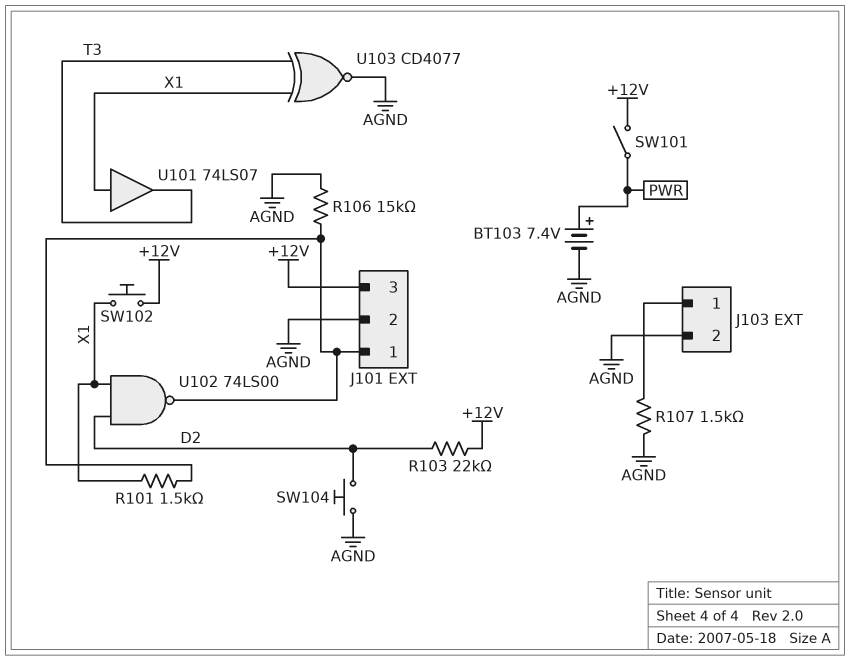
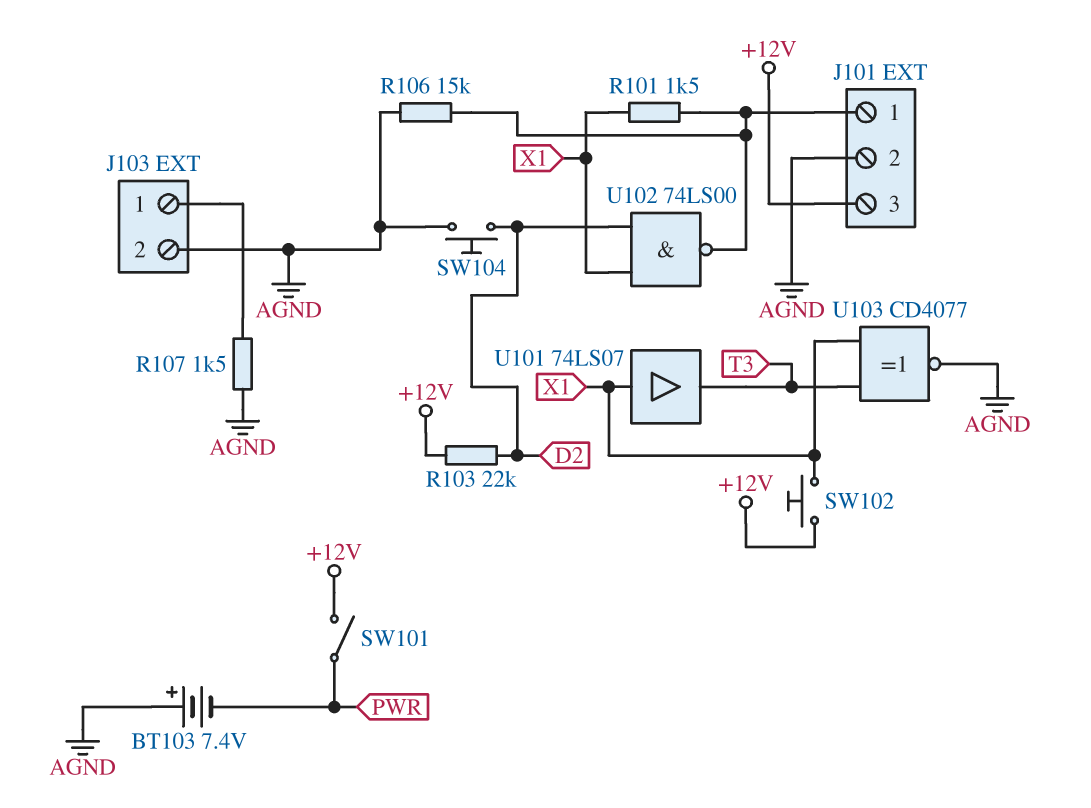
BT103: 7.4V (plus PWR, minus AGND) -> 7.4V (plus AGND, minus PWR)

